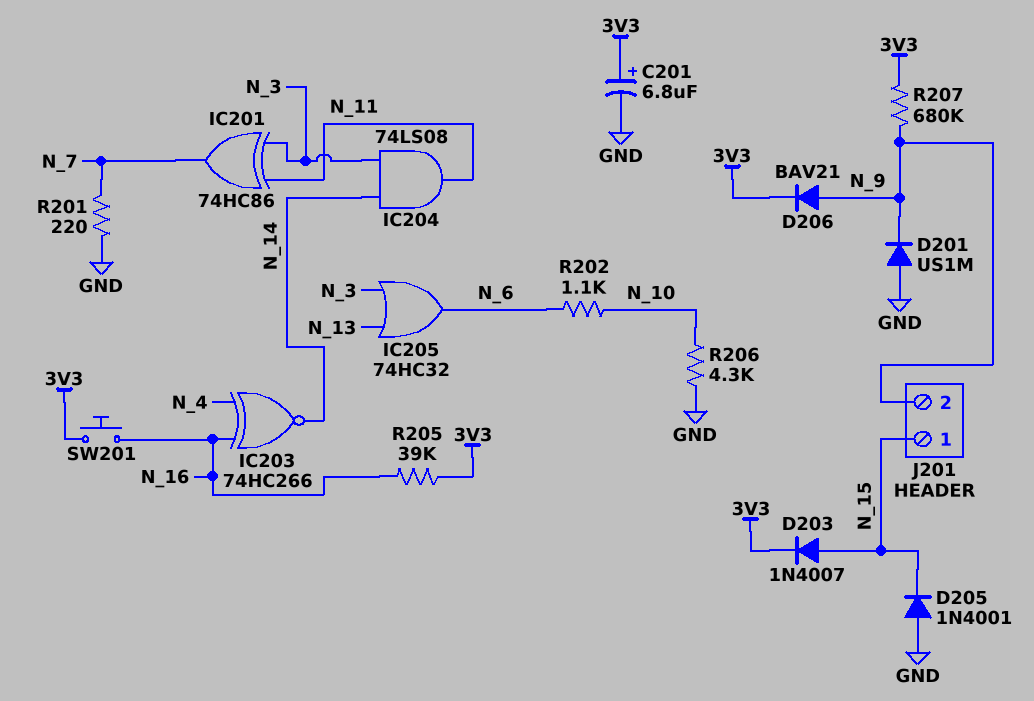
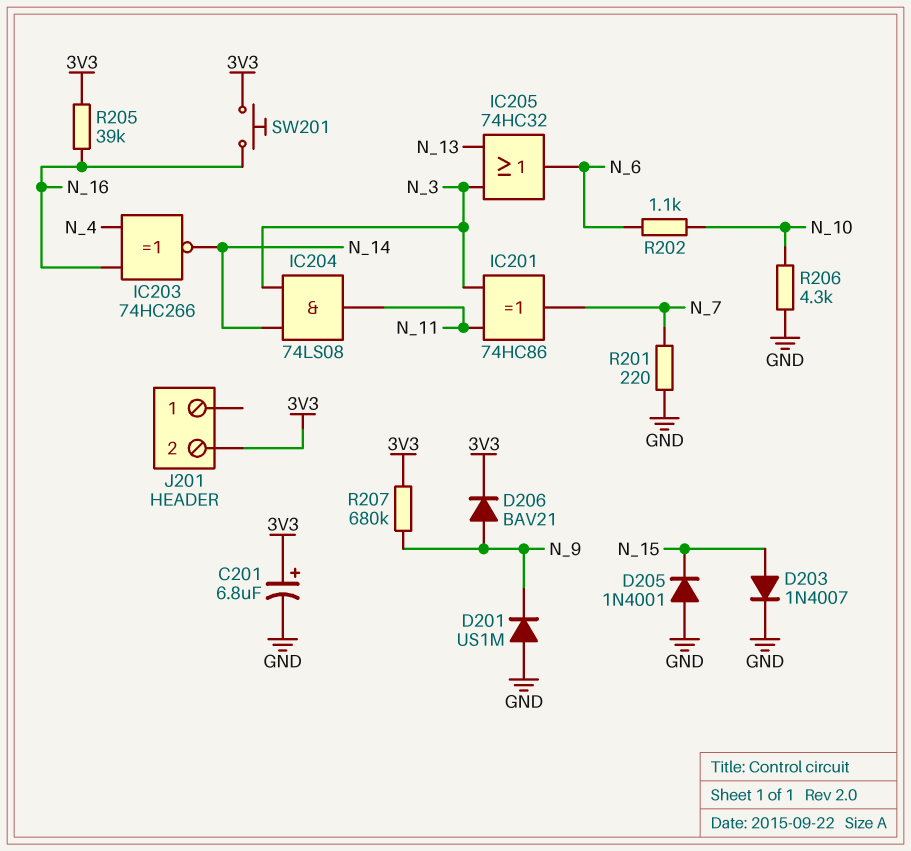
D203: diode 1N4007 (A N_15, K 3V3) -> diode 1N4007 (A N_15, K GND)
J201 pin 1: N_15 -> none
J201 pin 2: N_9 -> 3V3

